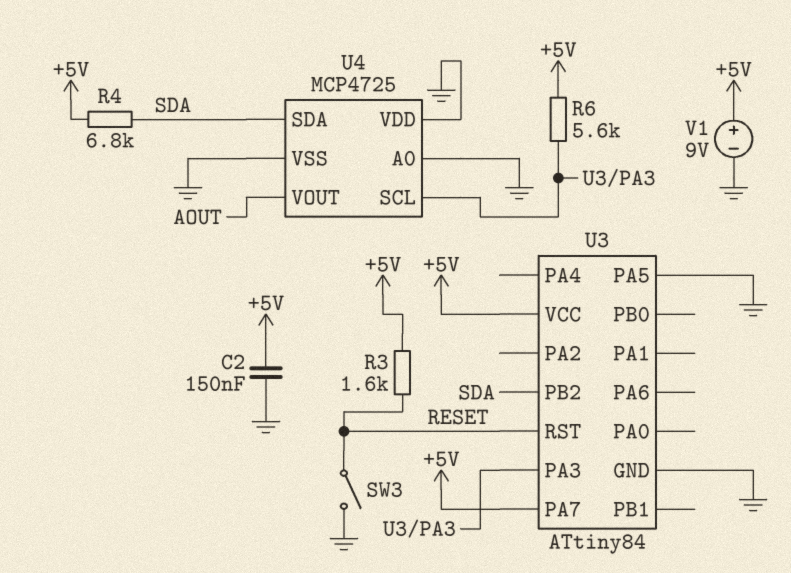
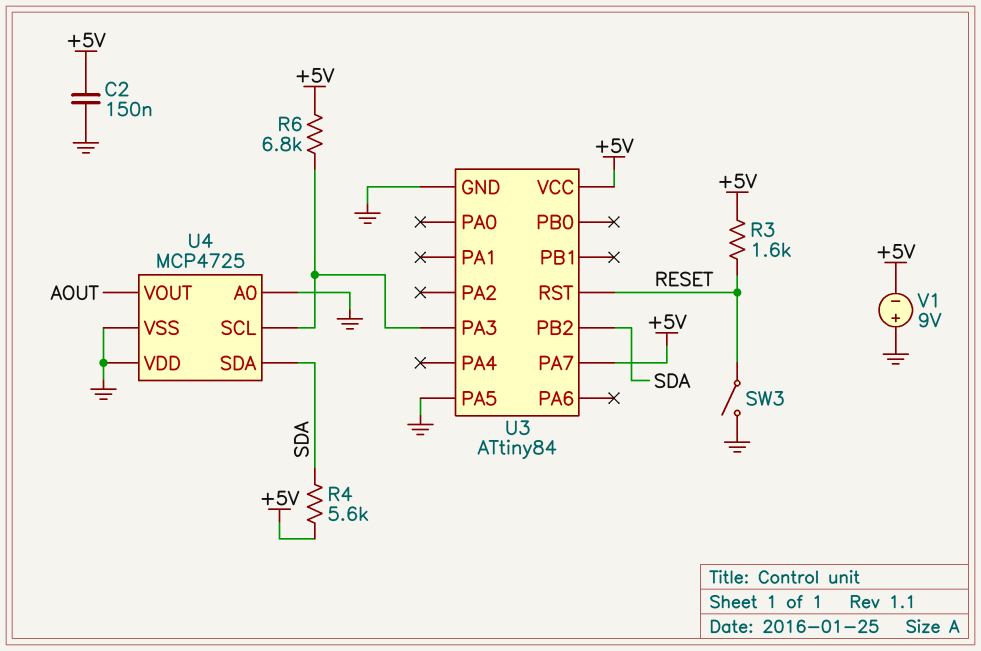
R4: 6.8k (+5V, SDA) -> 5.6k (+5V, SDA)
R6: 5.6k (+5V, U3/PA3) -> 6.8k (+5V, U3/PA3)
V1: 9V (plus +5V, minus GND) -> 9V (plus GND, minus +5V)

